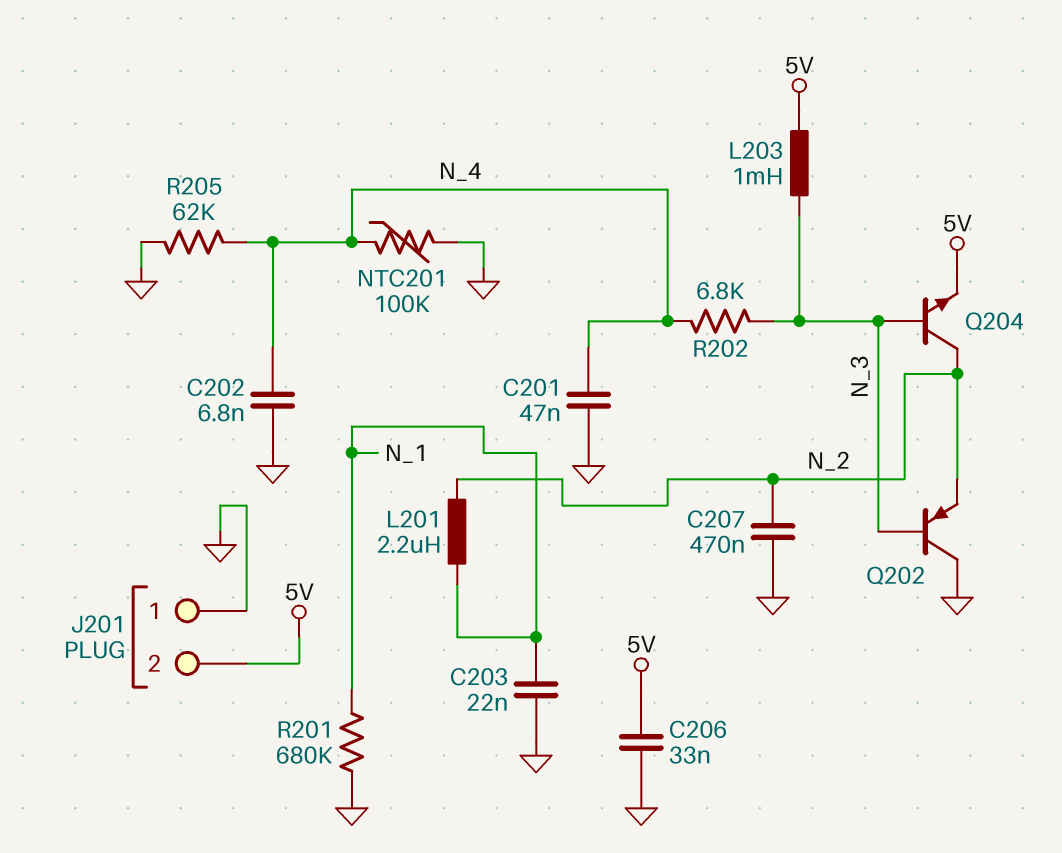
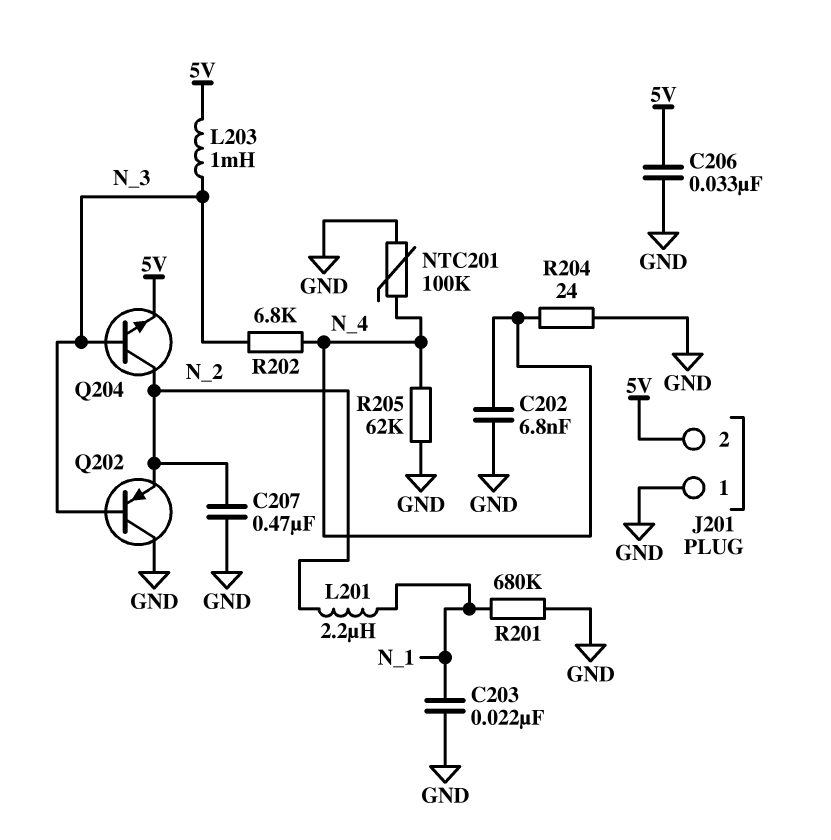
C201: 47nF (GND, N_4) -> none
R204: none -> 24 (GND, N_4)

